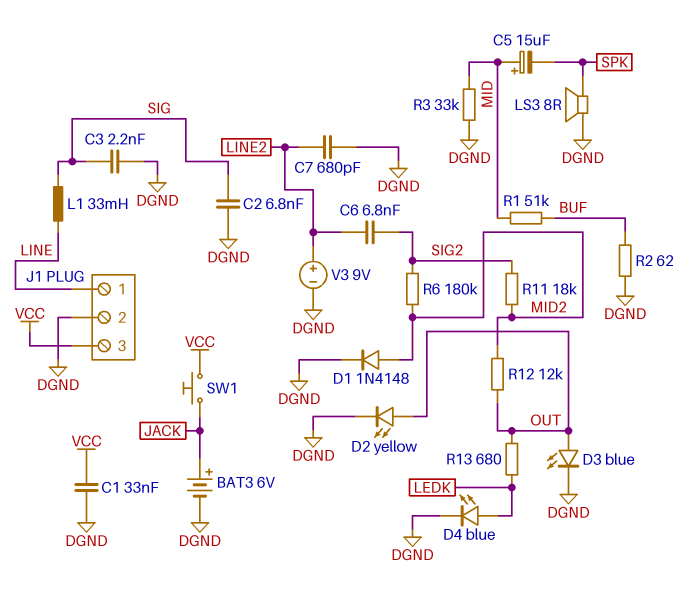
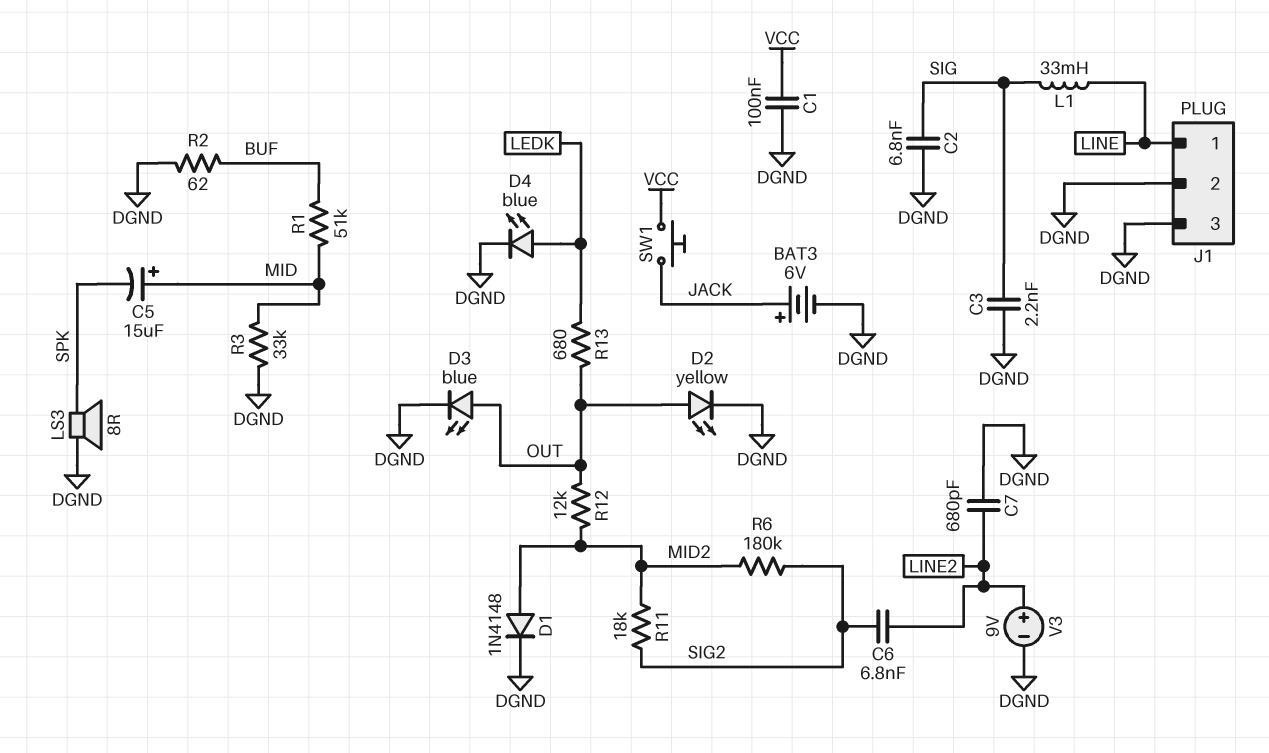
C1: 33nF (DGND, VCC) -> 100nF (DGND, VCC)
J1 pin 3: VCC -> DGND

